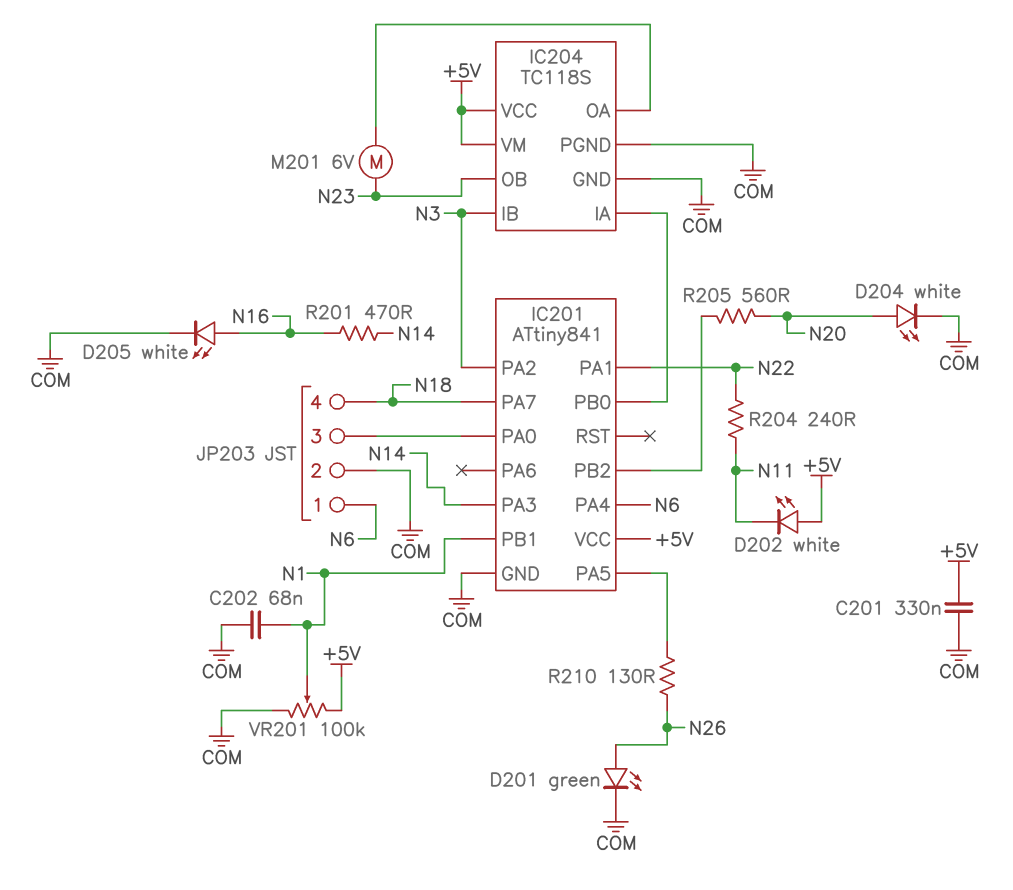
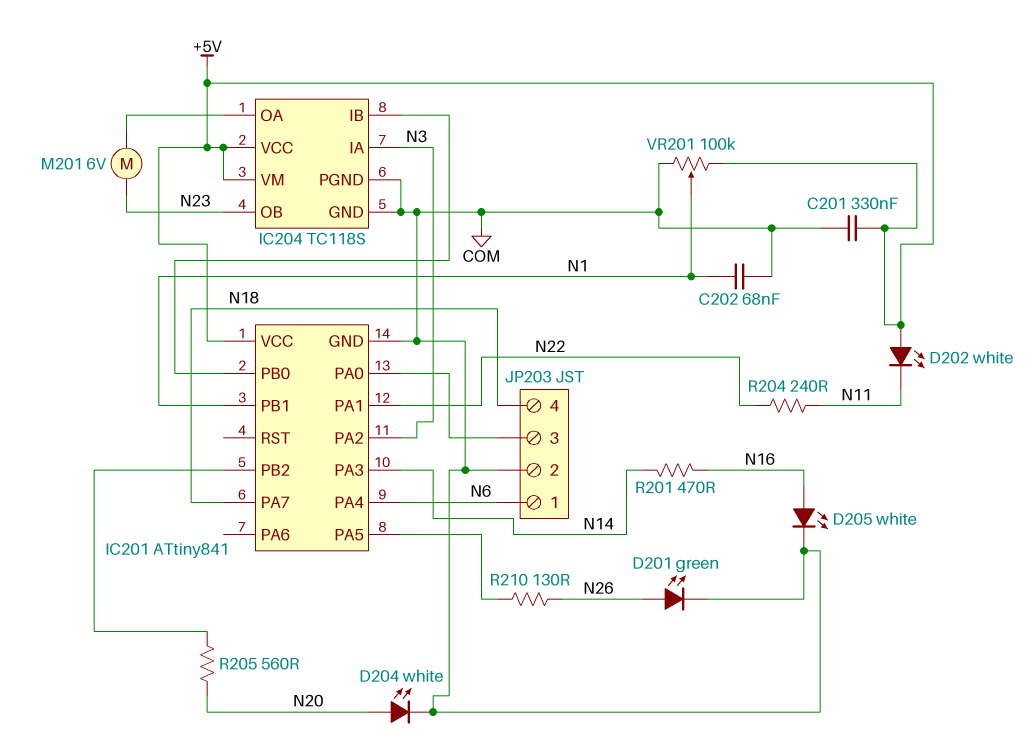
IC204 pin IA: IC201/PB0 -> N3
IC204 pin IB: N3 -> IC201/PB0

